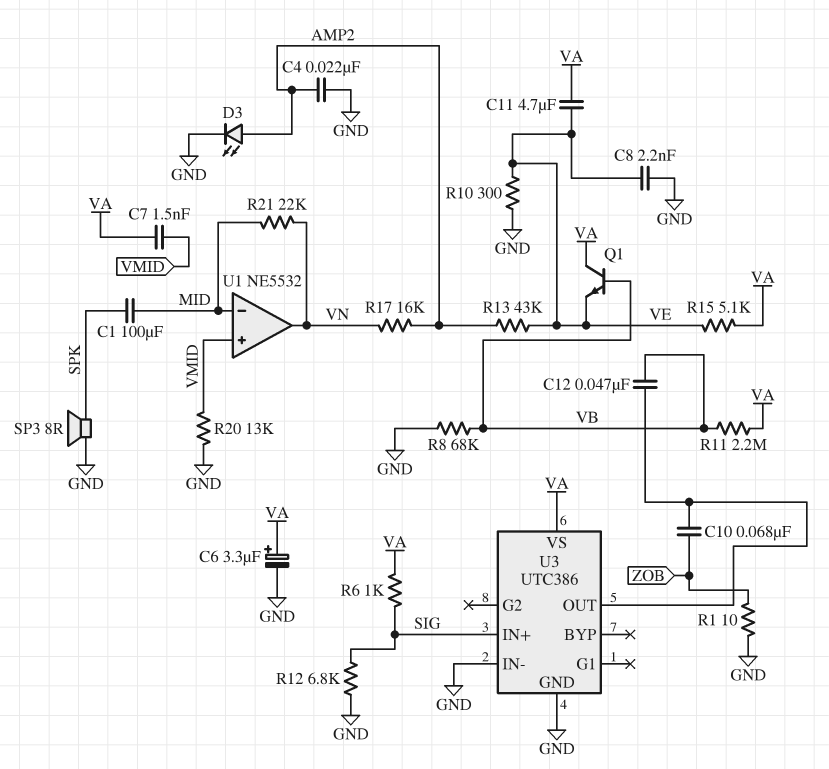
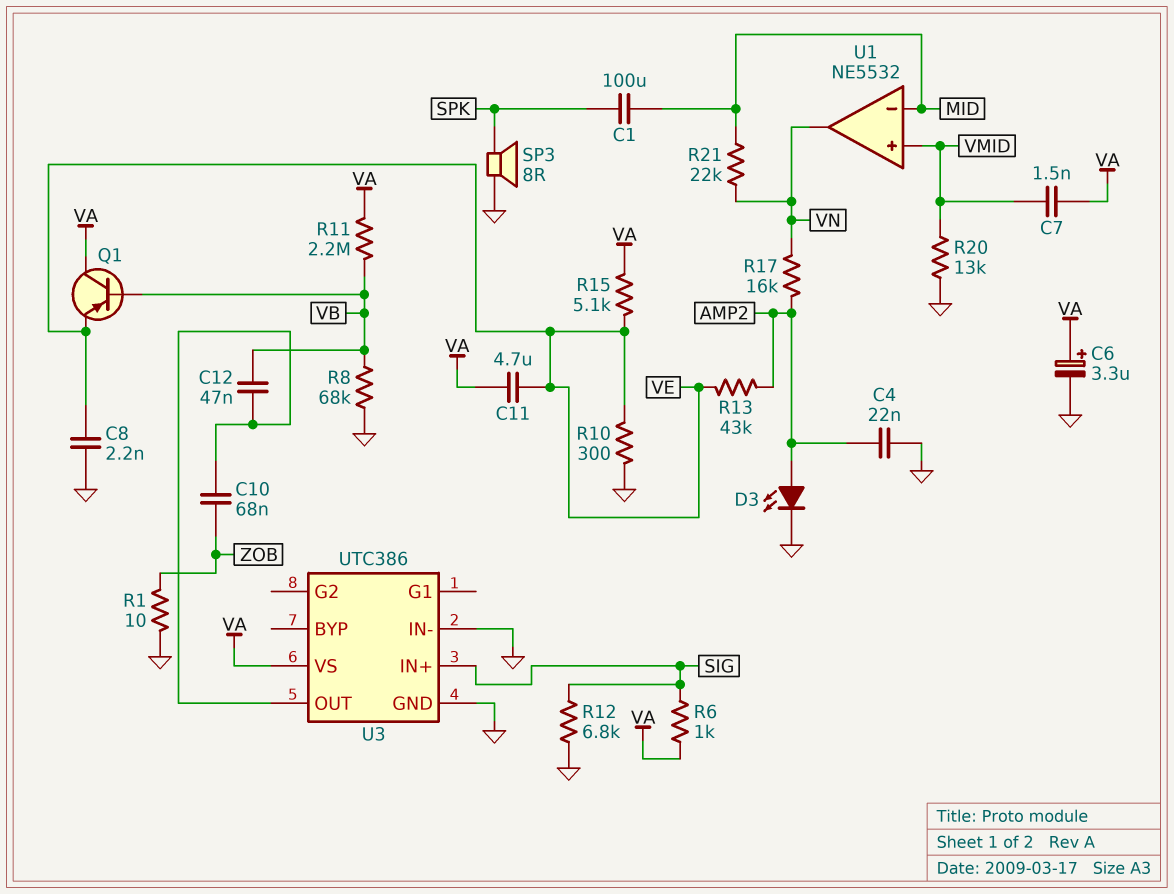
Q1: NPN (B VB, C VA, E VE) -> PNP (B VB, C VA, E VE)

